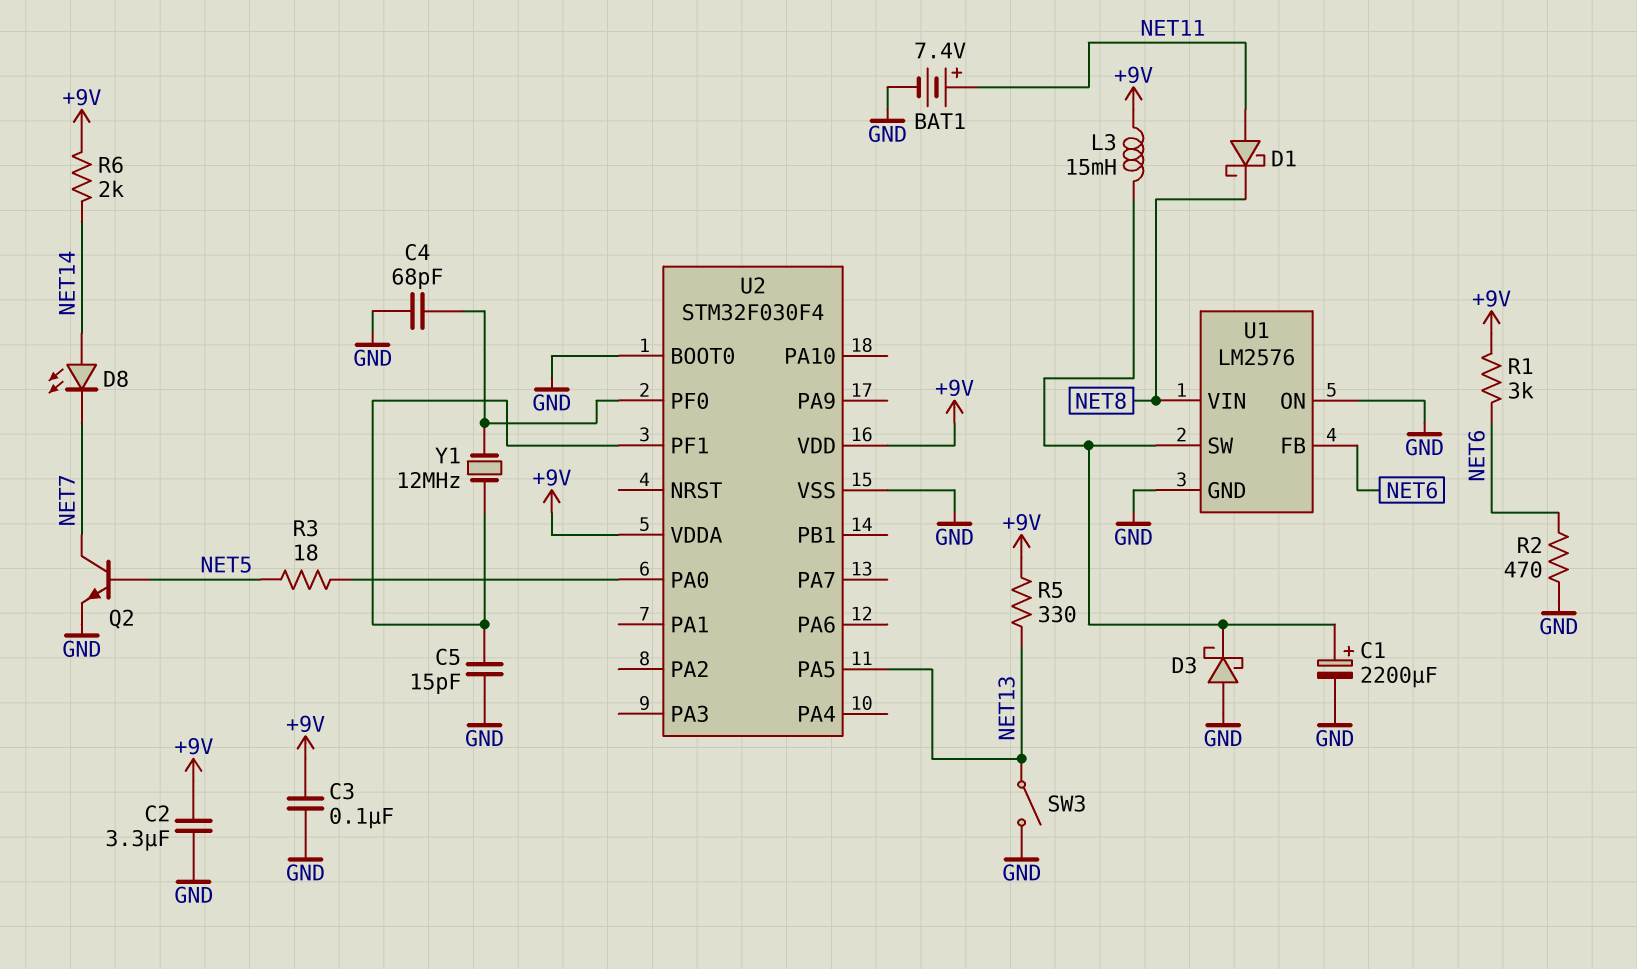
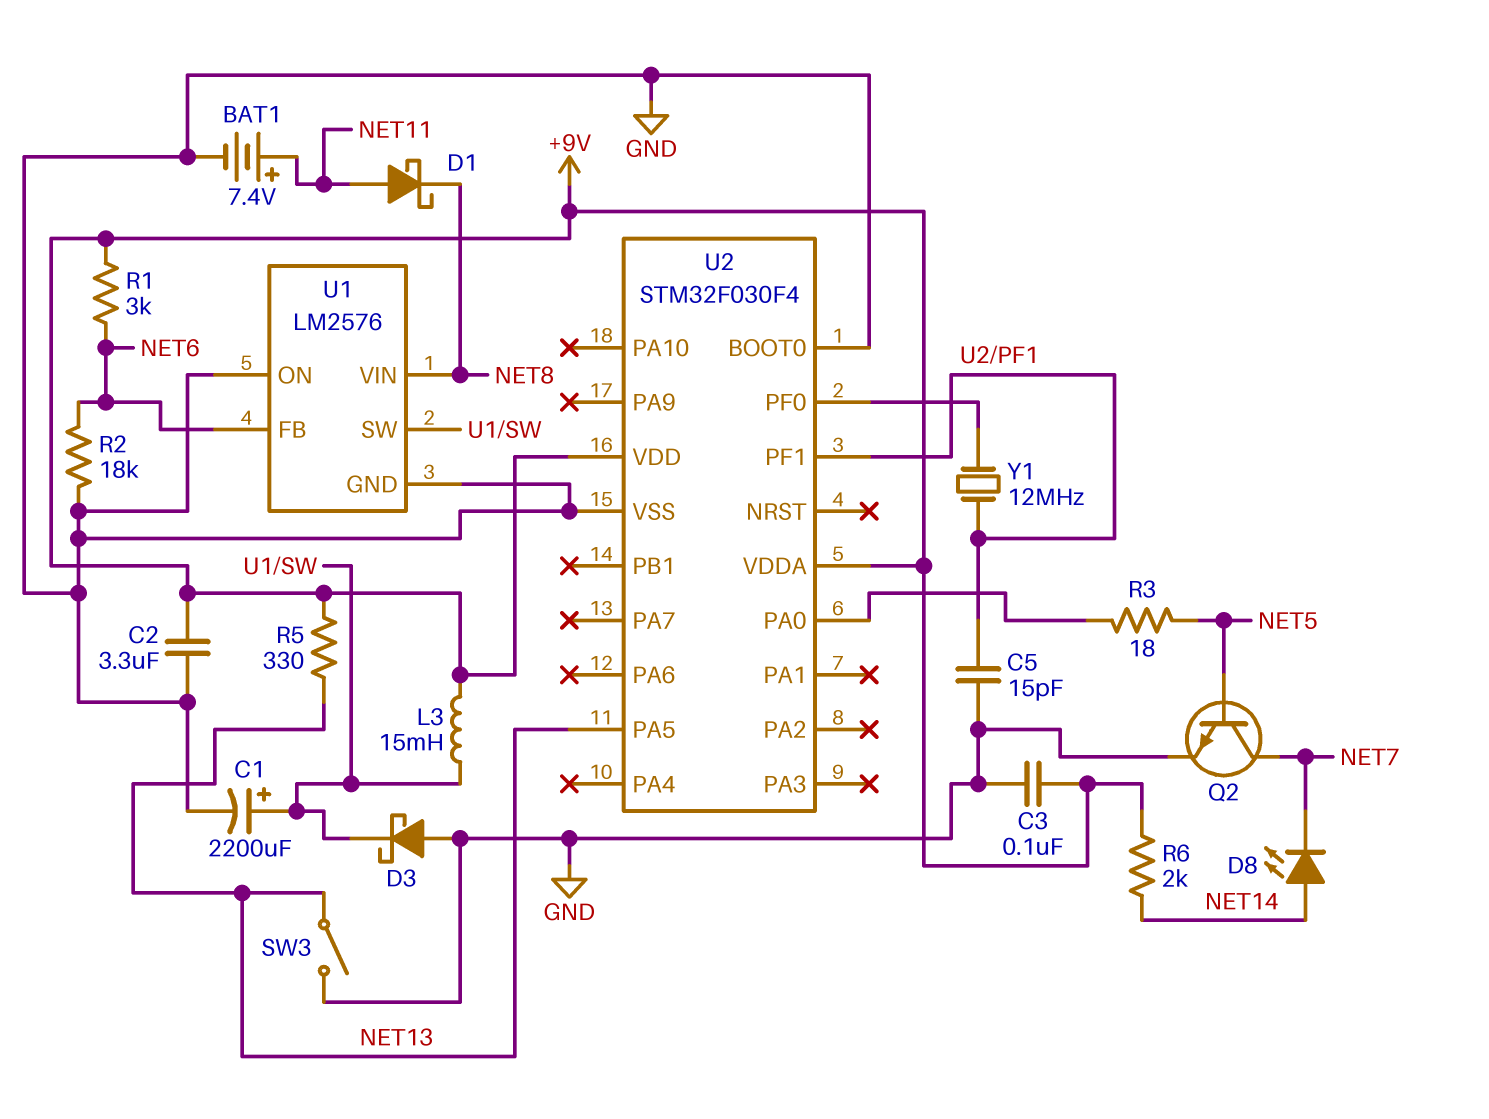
C4: 68pF (GND, U2/PF0) -> none
R2: 470 (GND, NET6) -> 18k (GND, NET6)

